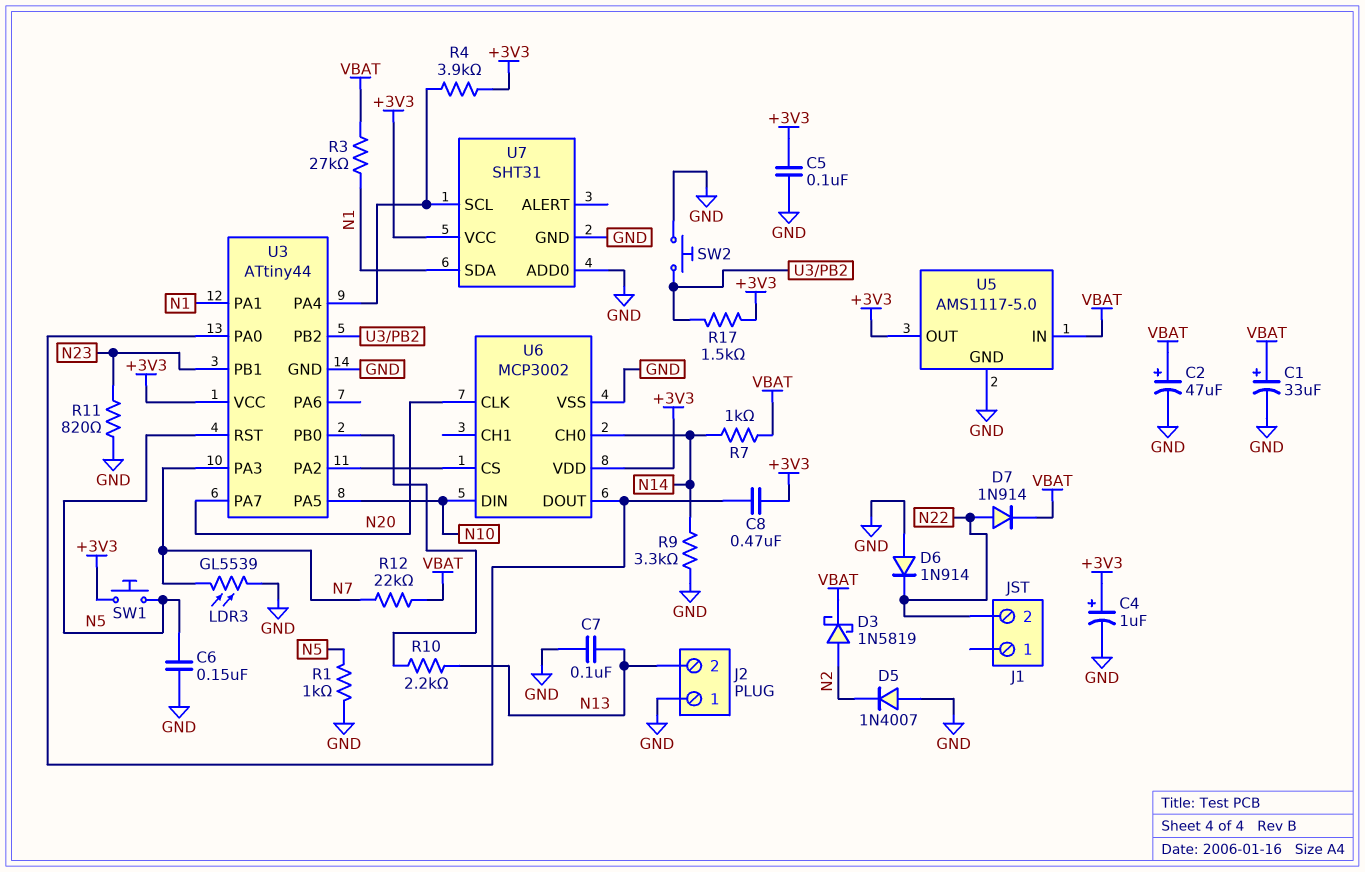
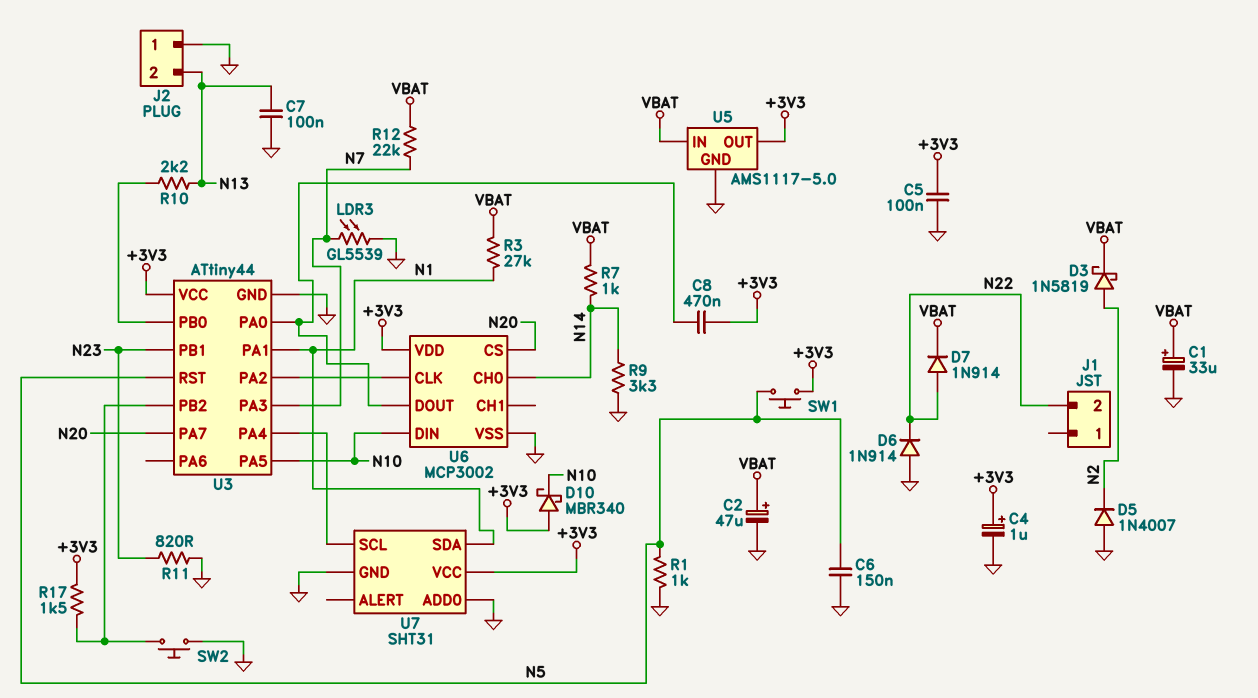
D10: none -> schottky MBR340 (A +3V3, K N10)
R4: 3.9k (+3V3, U3/PA4) -> none
U6 pin CLK: N20 -> U3/PA2
U6 pin CS: U3/PA2 -> N20

